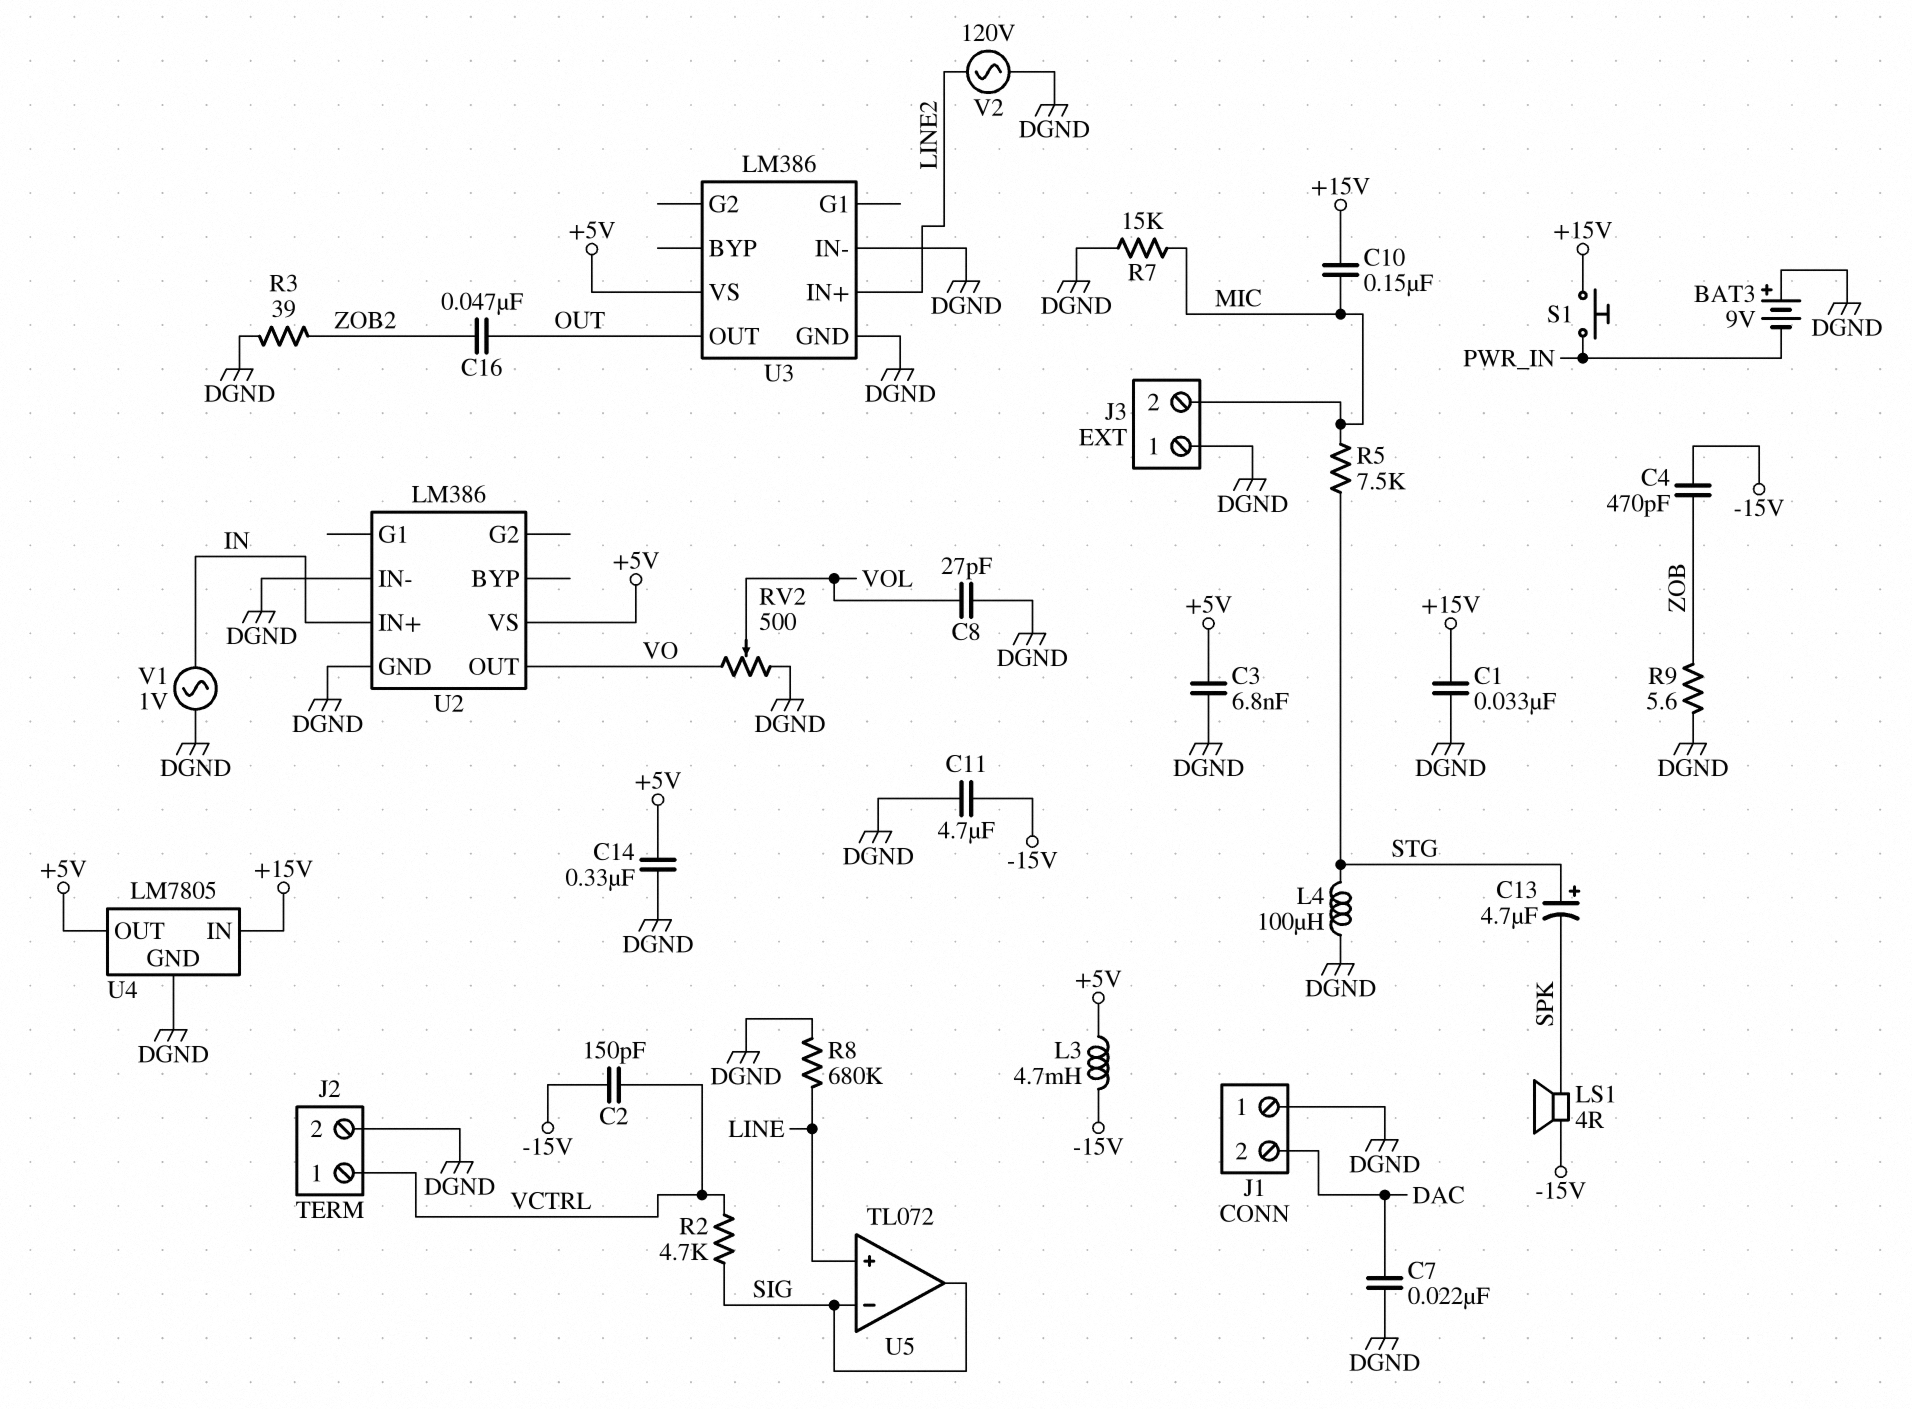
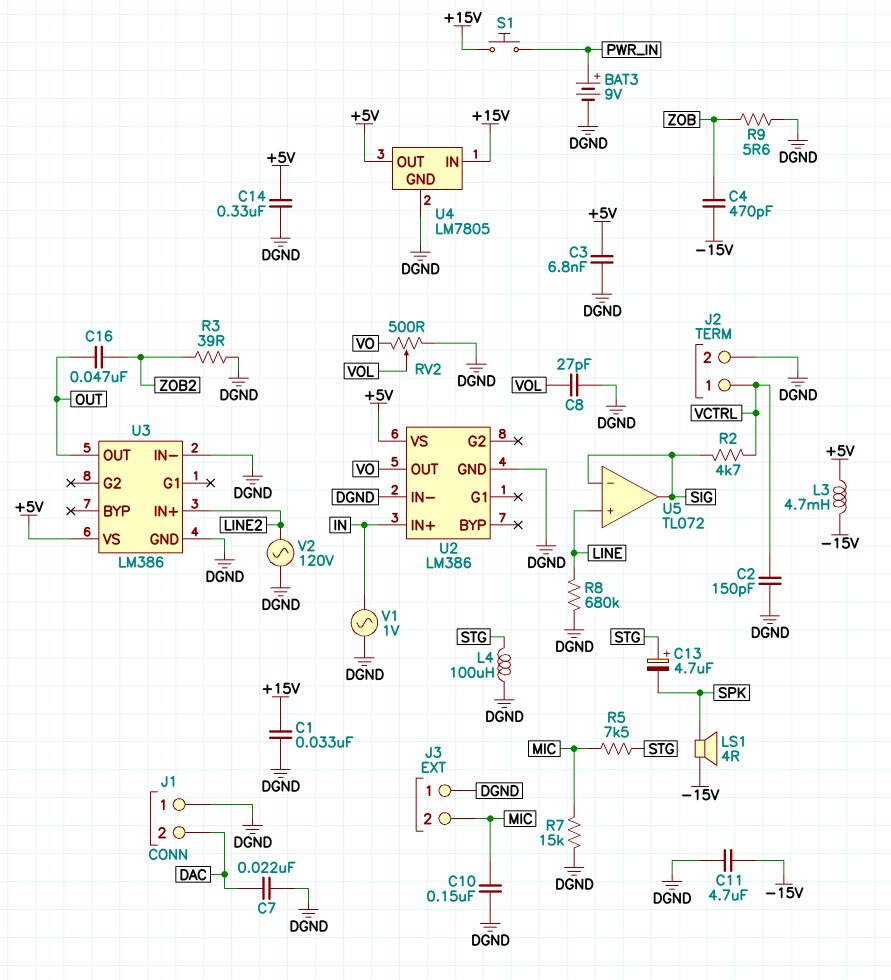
BAT3: 9V (plus DGND, minus PWR_IN) -> 9V (plus PWR_IN, minus DGND)
C2: 150pF (-15V, VCTRL) -> 150pF (DGND, VCTRL)
C10: 150nF (+15V, MIC) -> 150nF (DGND, MIC)

